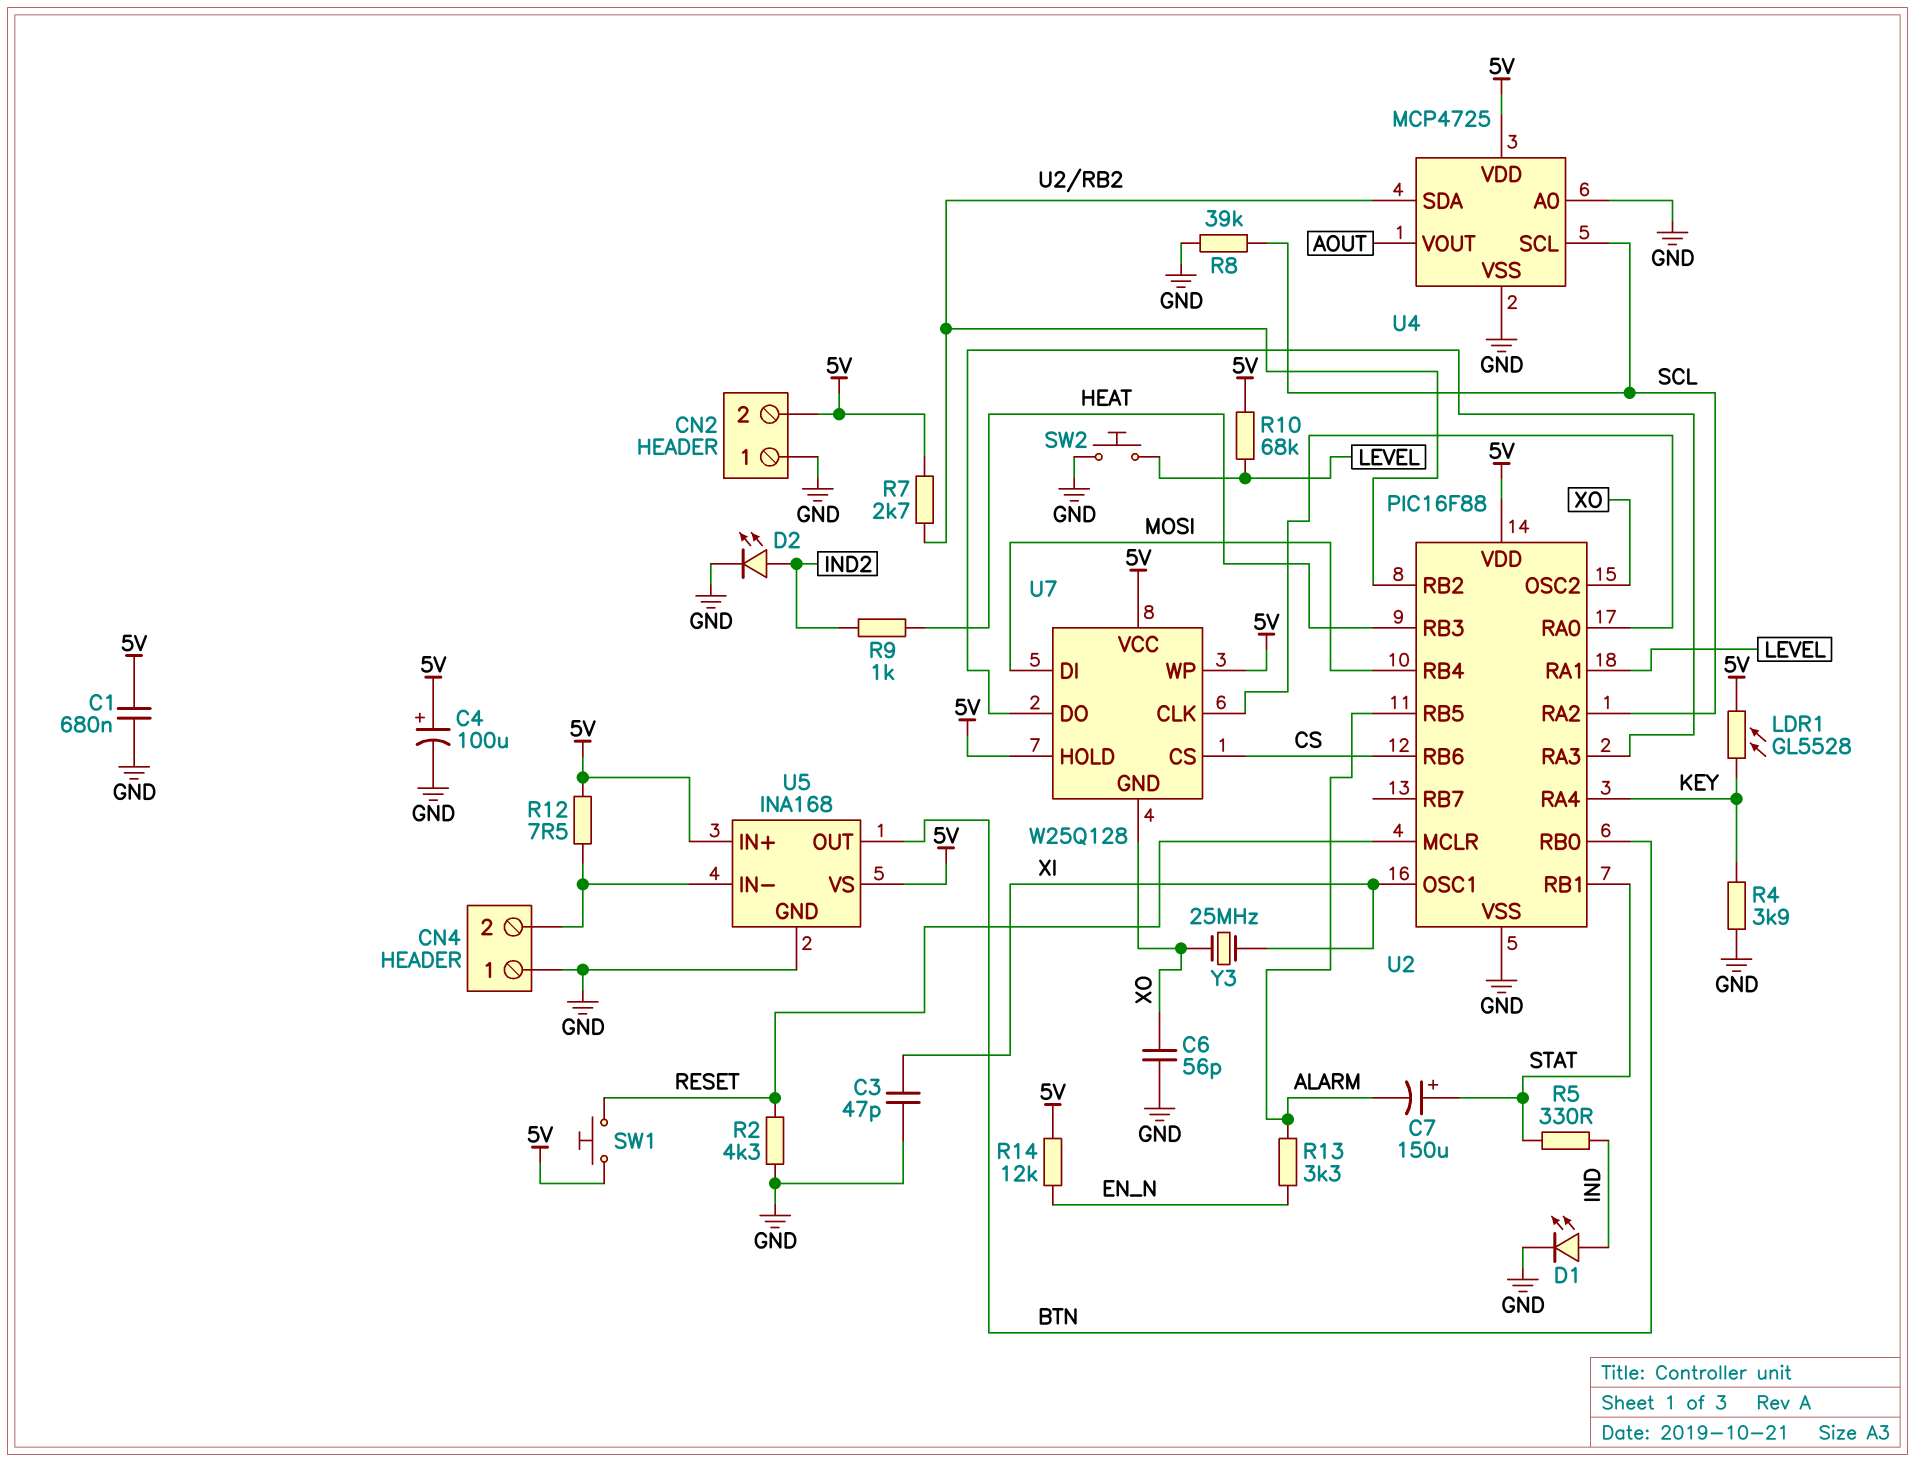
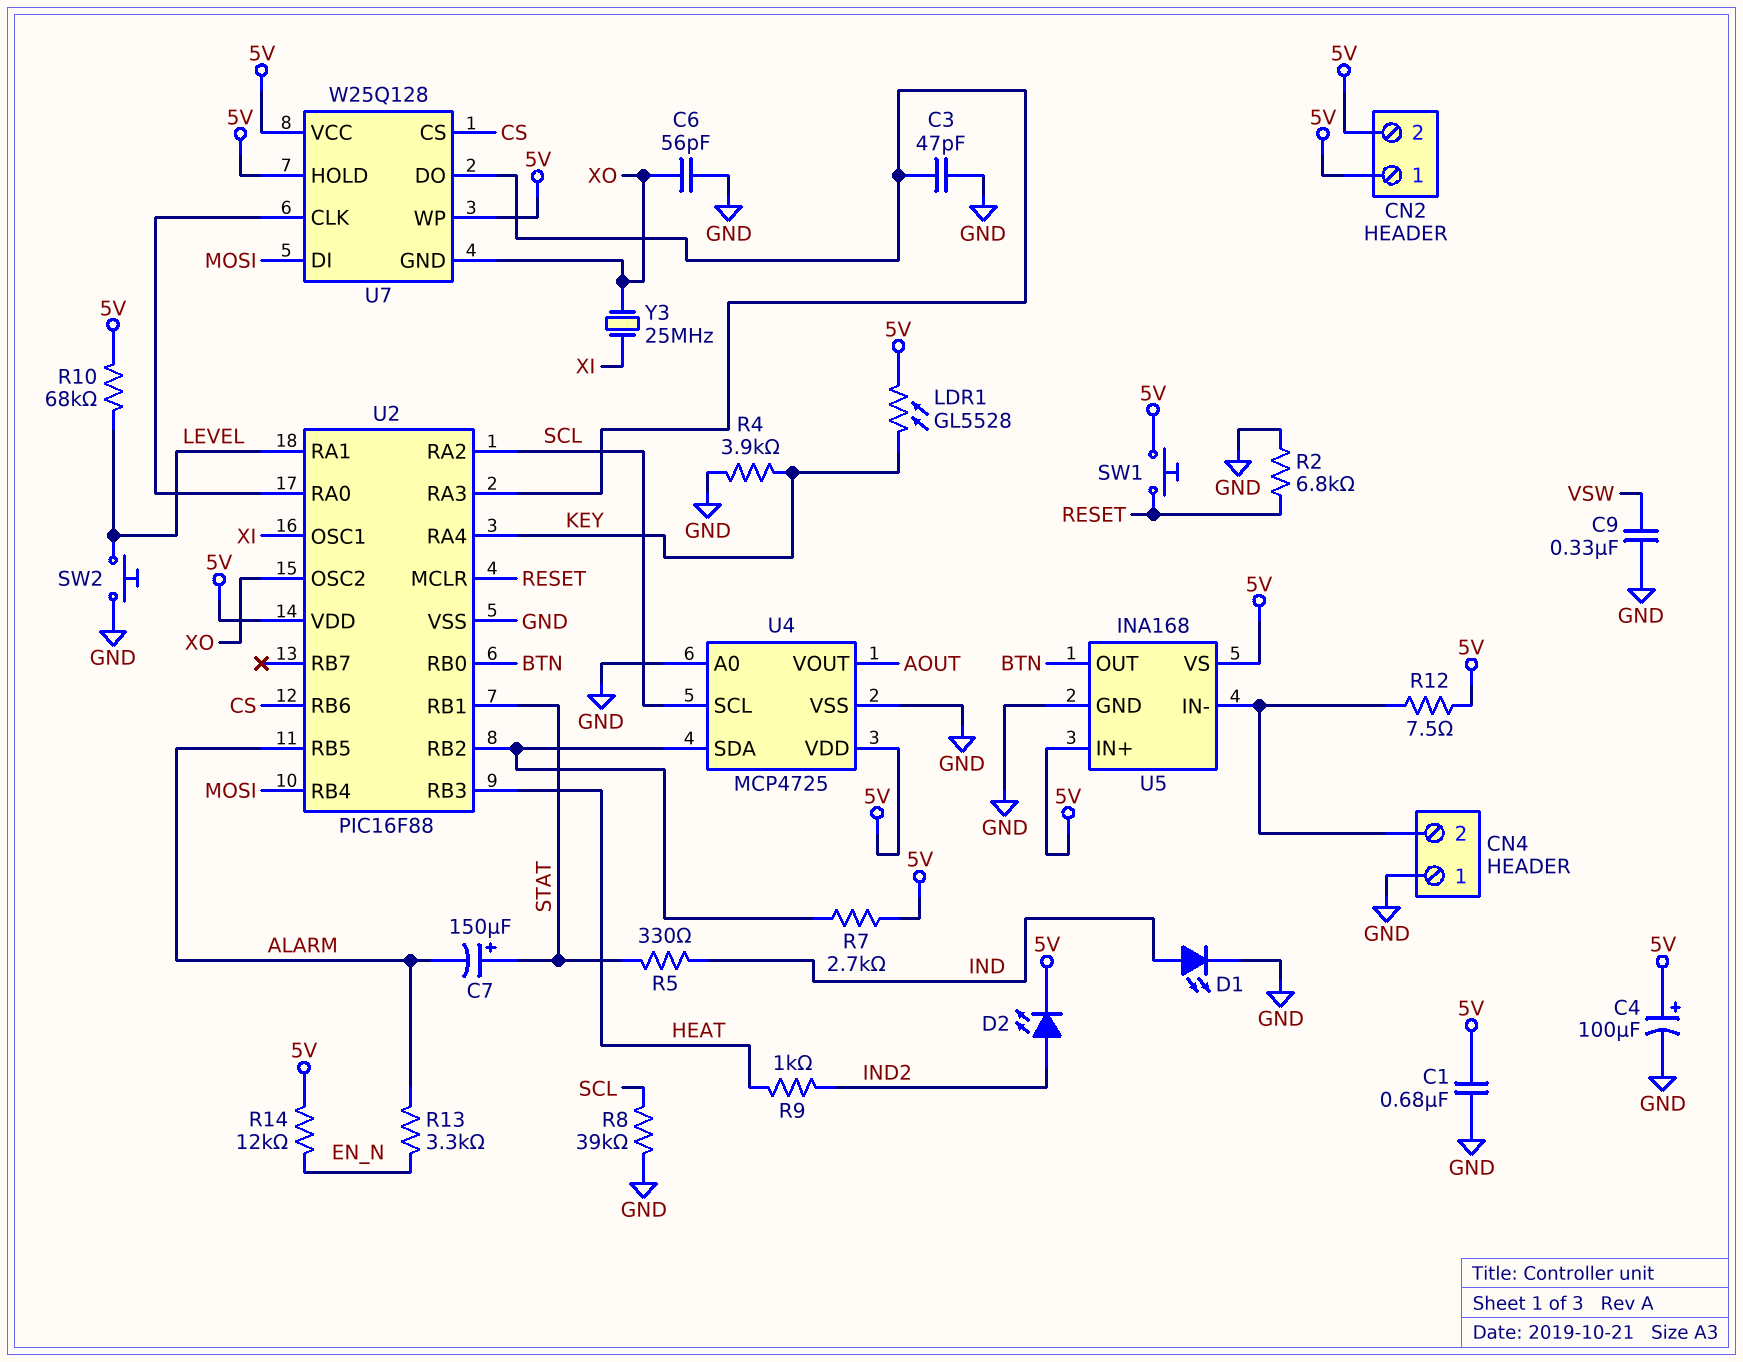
C3: 47pF (GND, XI) -> 47pF (GND, U2/RA3)
C9: none -> 330nF (GND, VSW)
CN2 pin 1: GND -> 5V
D2: LED (A IND2, K GND) -> LED (A IND2, K 5V)
R2: 4.3k (GND, RESET) -> 6.8k (GND, RESET)

